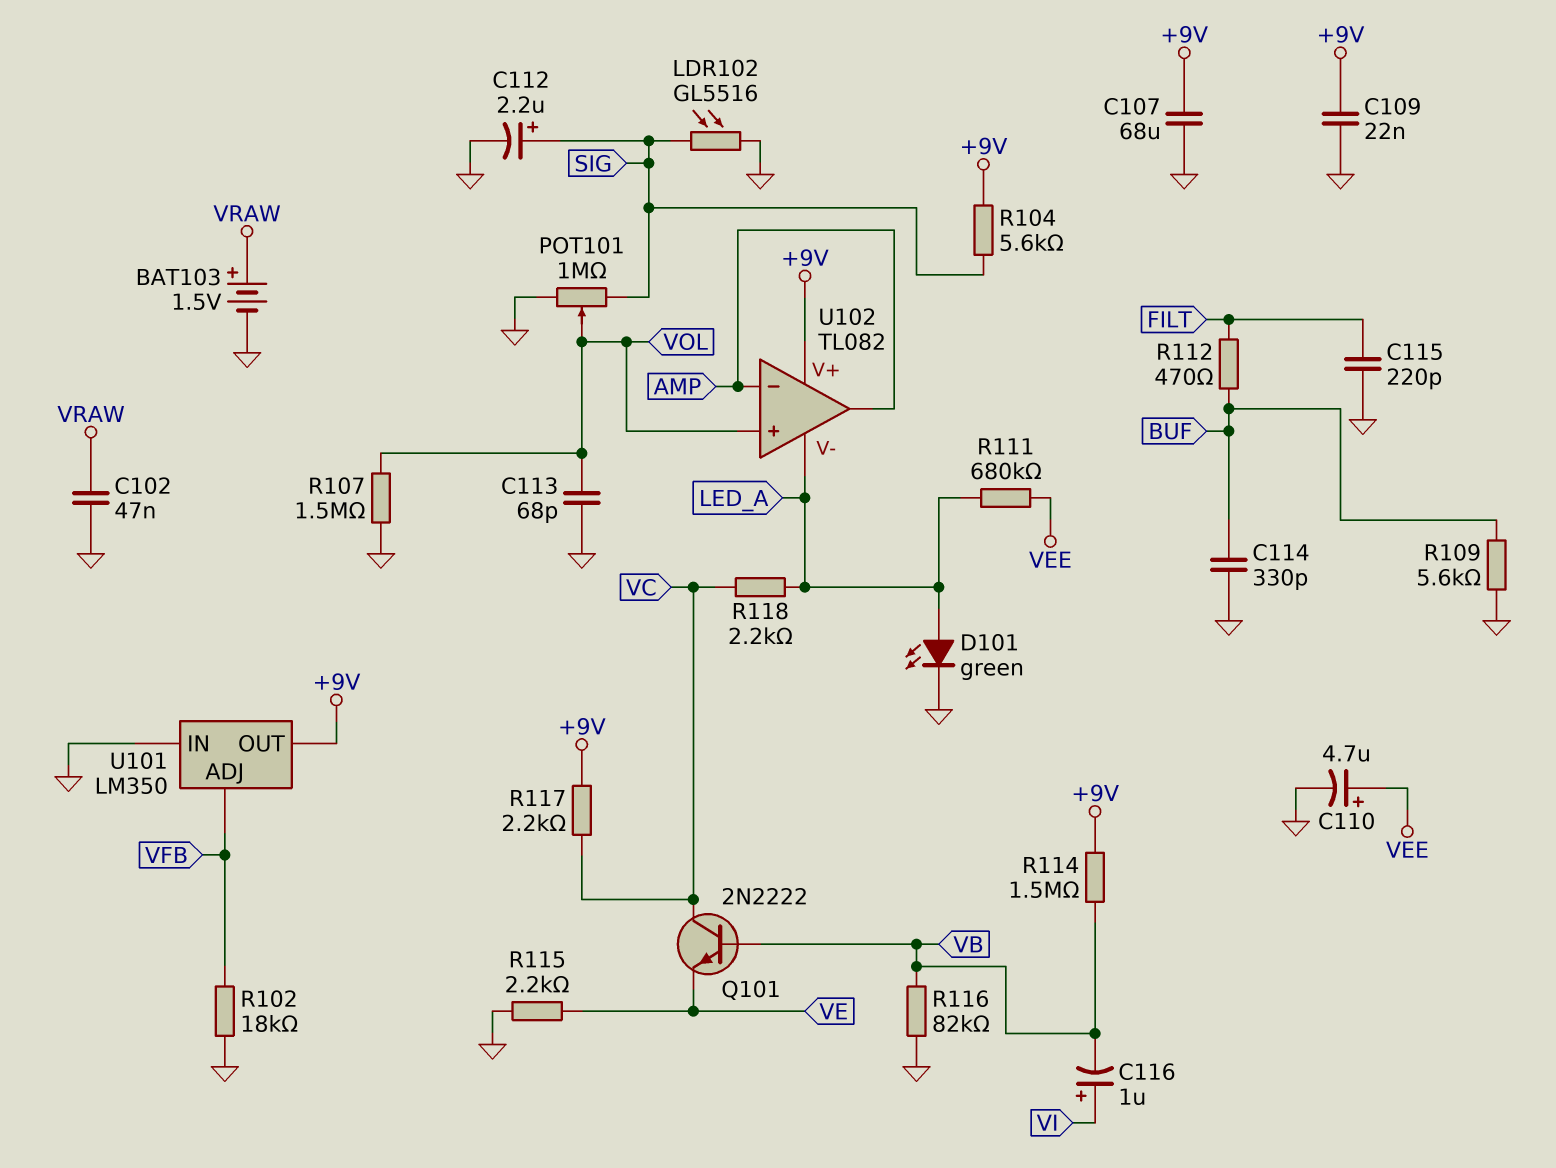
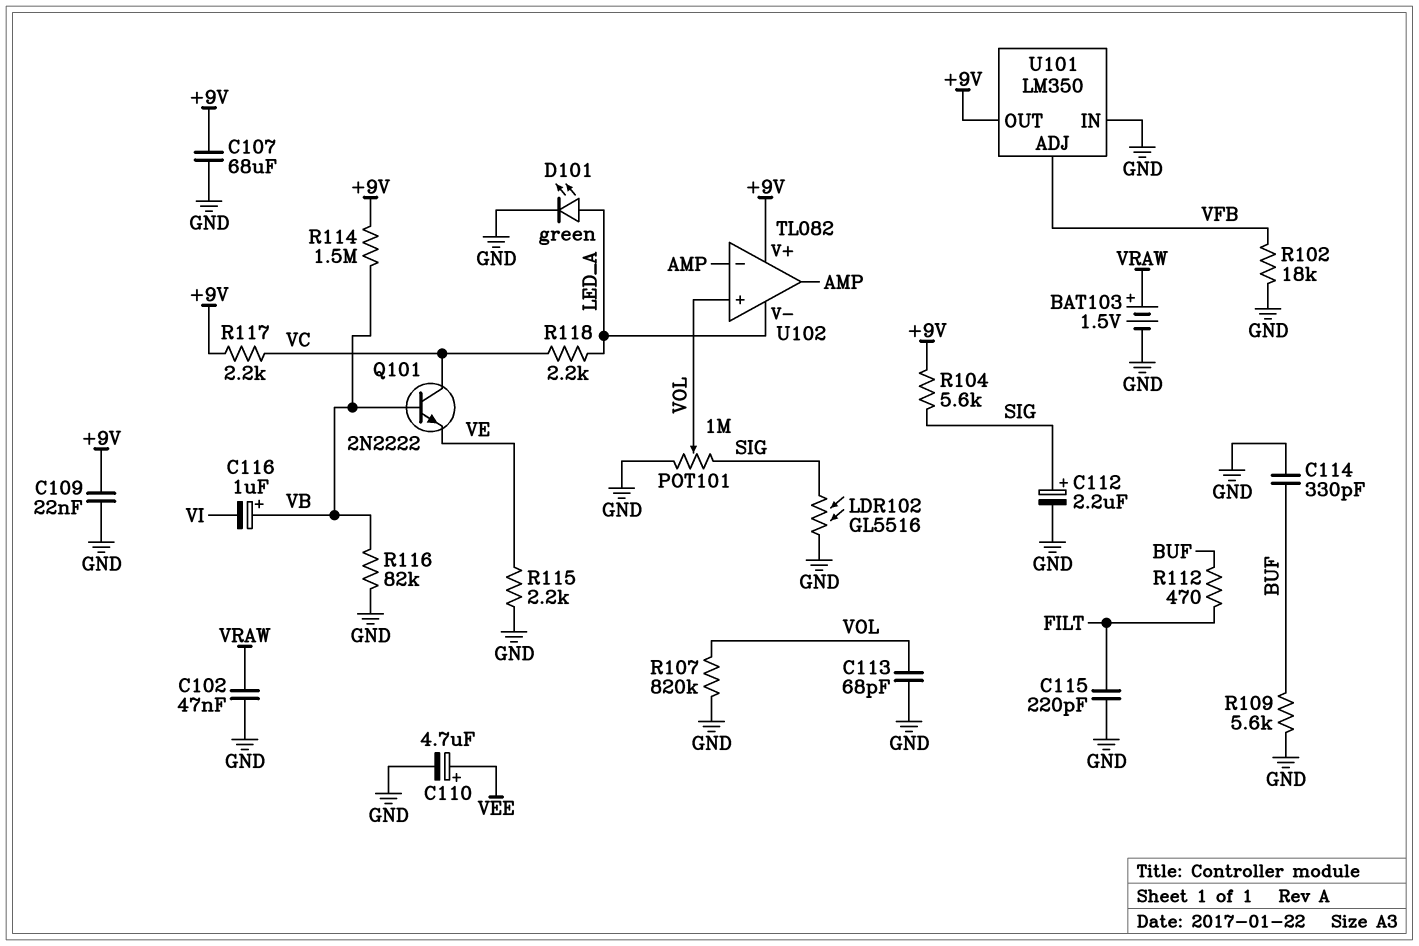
C116: 1uF (plus VI, minus VB) -> 1uF (plus VB, minus VI)
R107: 1.5M (GND, VOL) -> 820k (GND, VOL)
R111: 680k (LED_A, VEE) -> none

